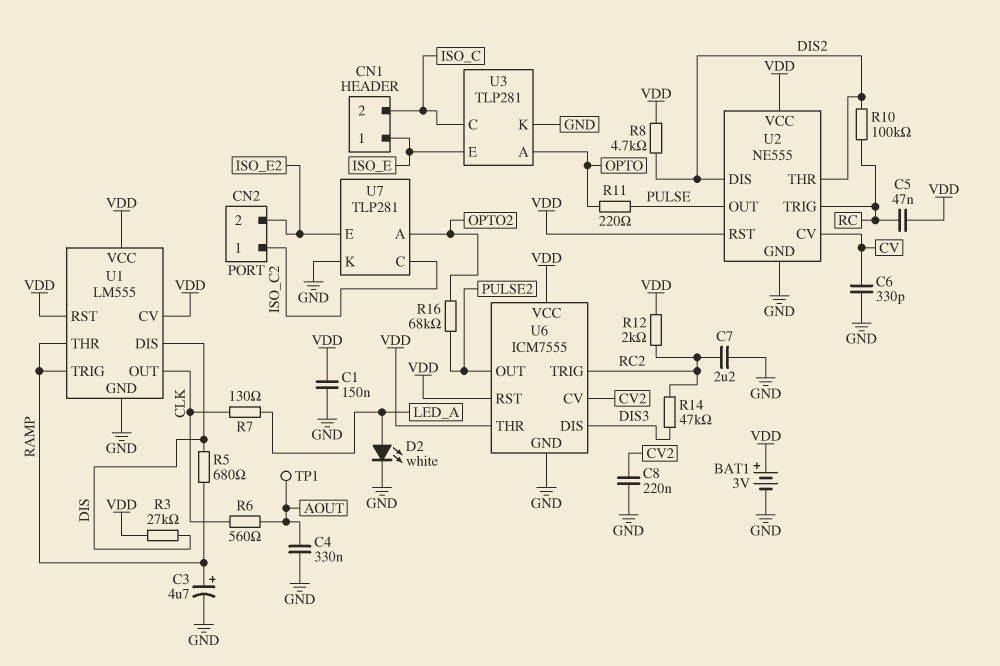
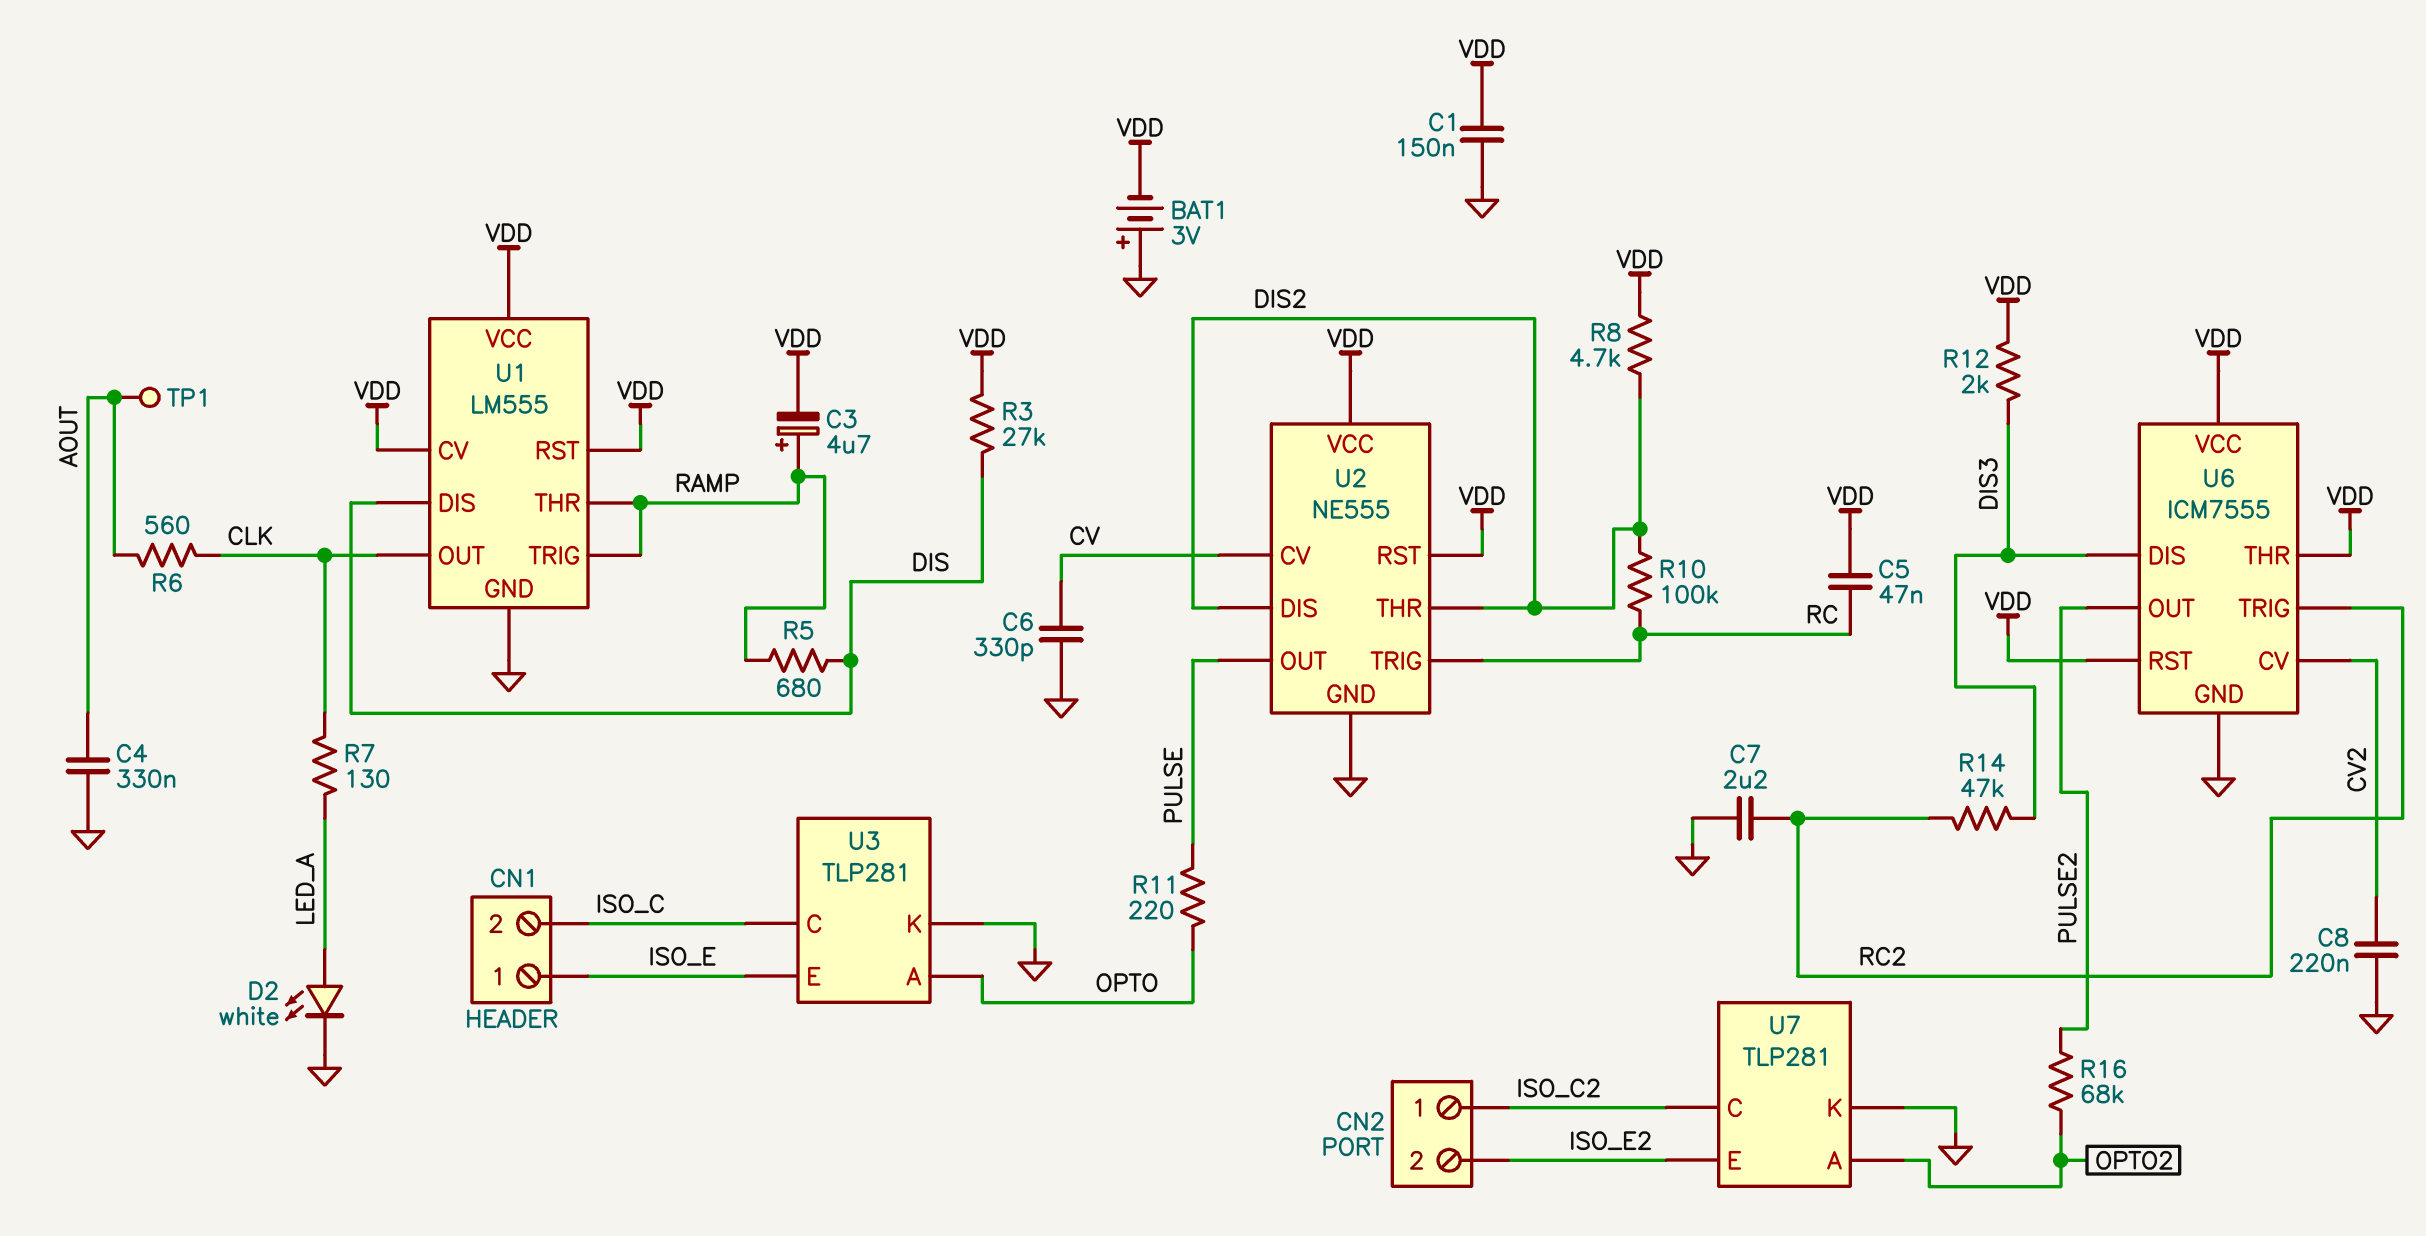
BAT1: 3V (plus VDD, minus GND) -> 3V (plus GND, minus VDD)
C3: 4.7uF (plus RAMP, minus GND) -> 4.7uF (plus RAMP, minus VDD)
R12: 2k (RC2, VDD) -> 2k (DIS3, VDD)

